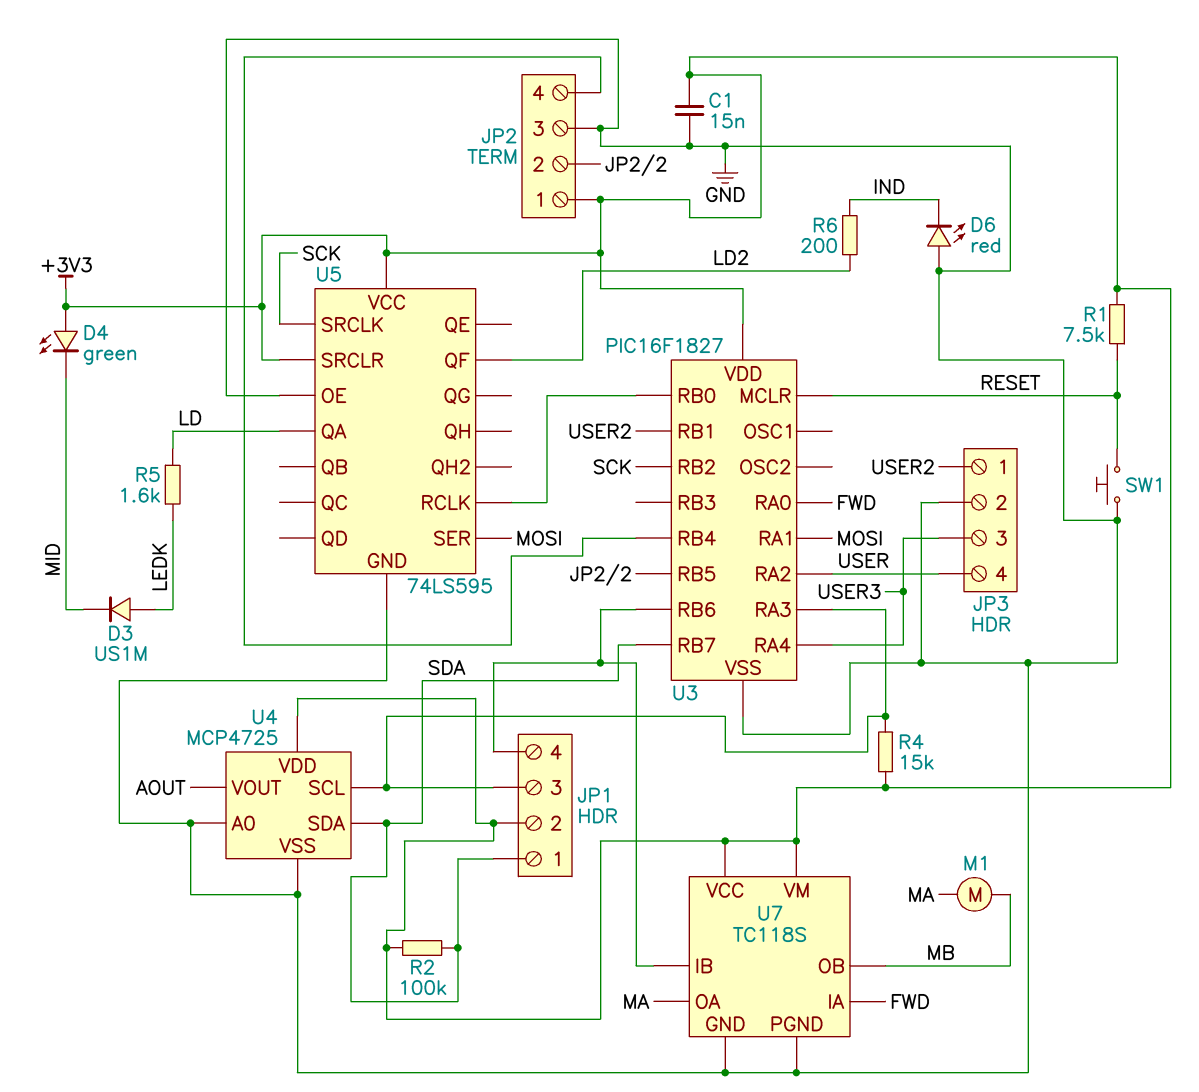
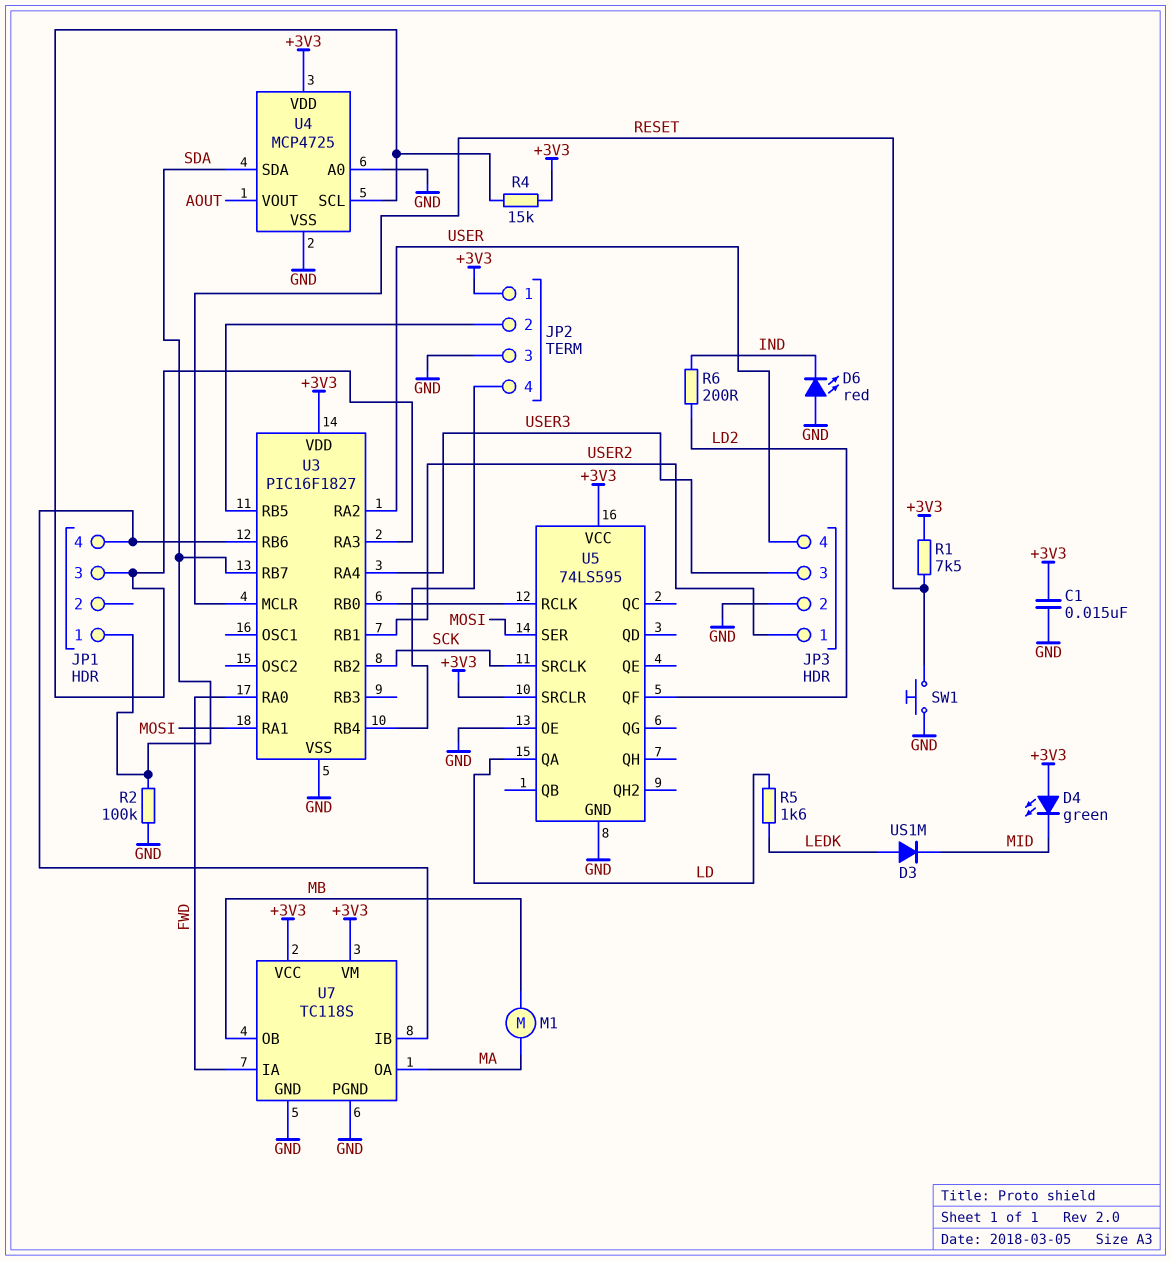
JP1 pin 2: +3V3 -> none
R2: 100k (+3V3, SDA) -> 100k (GND, SDA)

